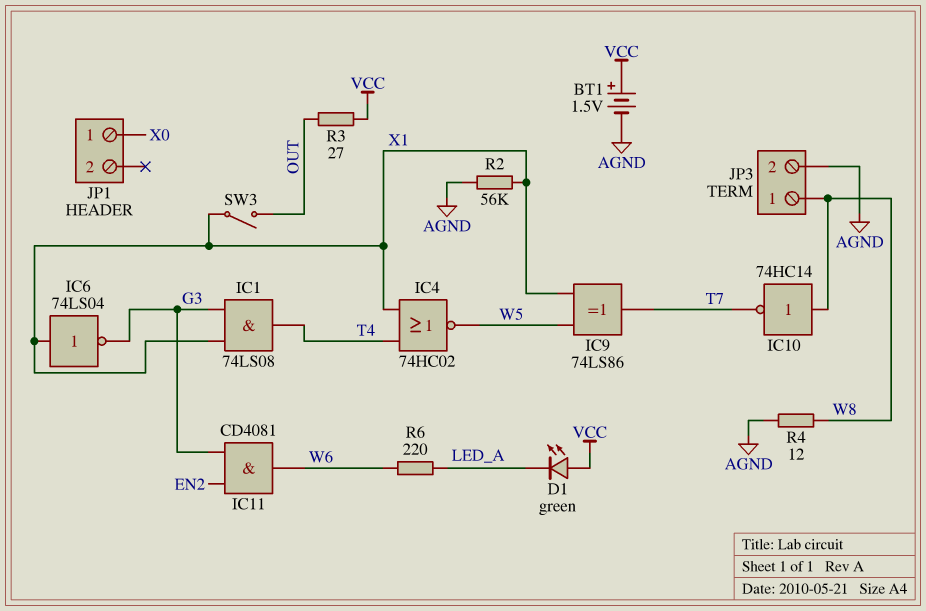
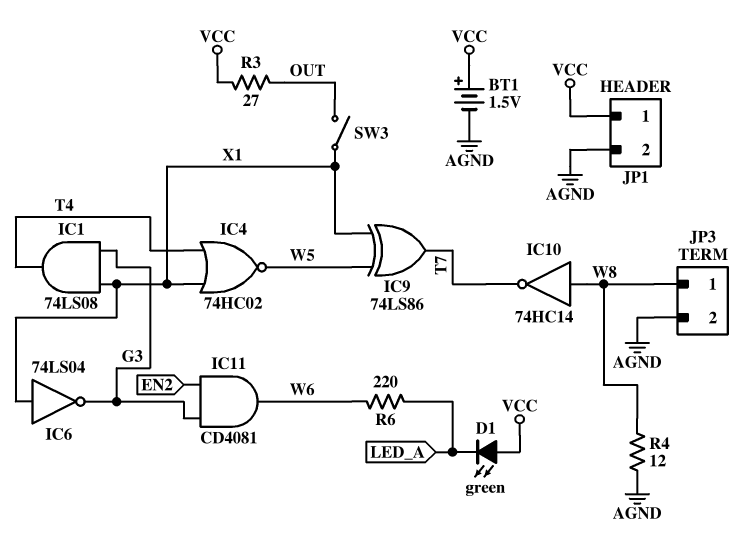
JP1 pin 1: X0 -> VCC
JP1 pin 2: none -> AGND
R2: 56k (AGND, X1) -> none

